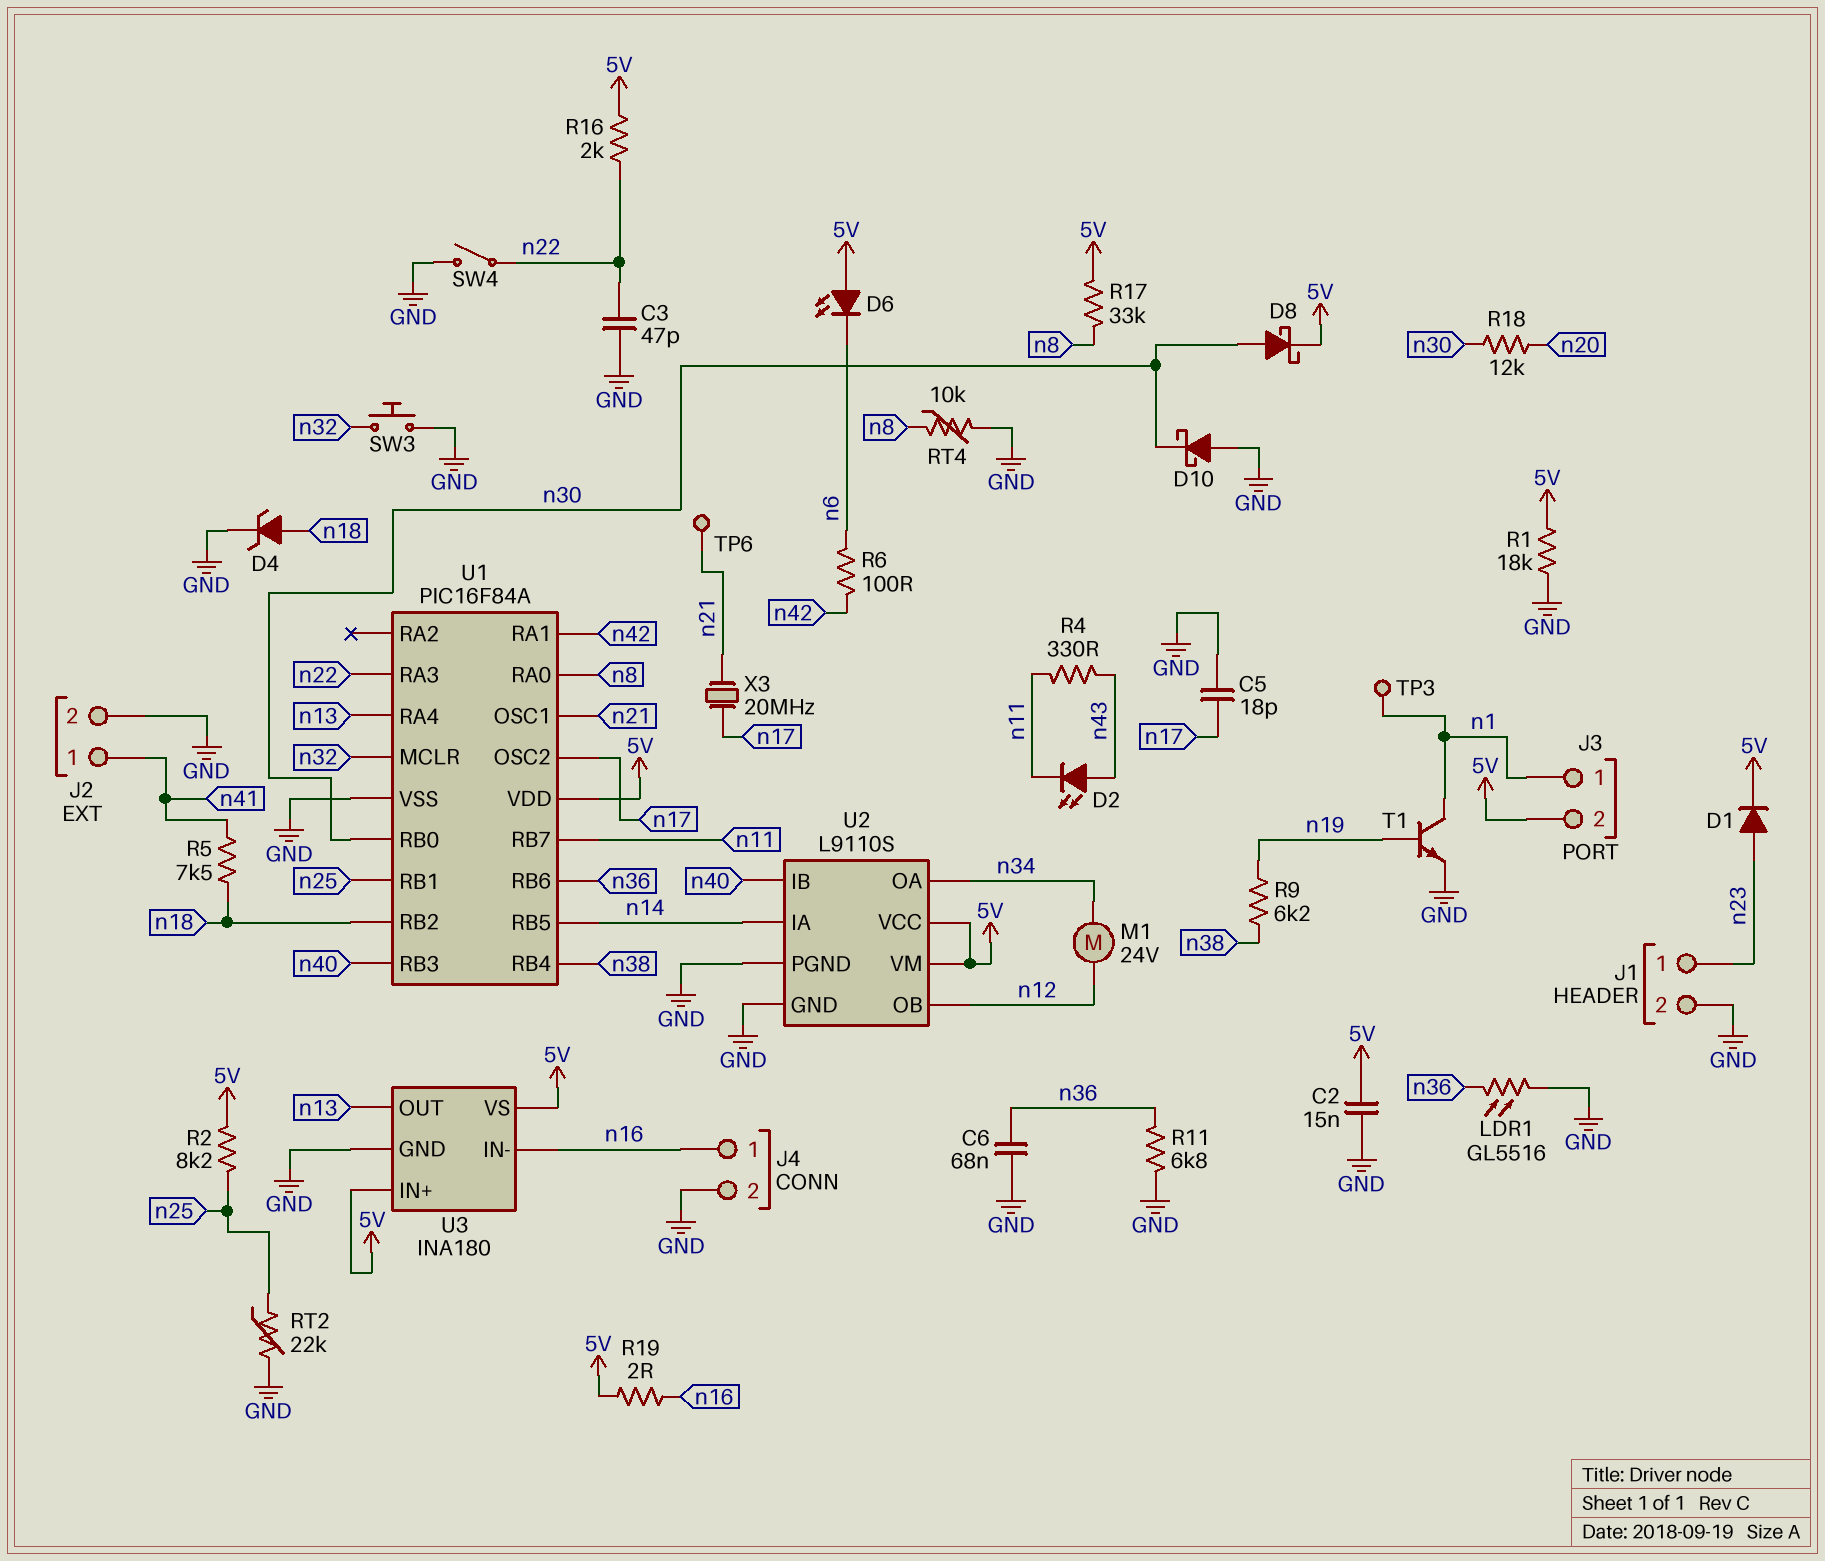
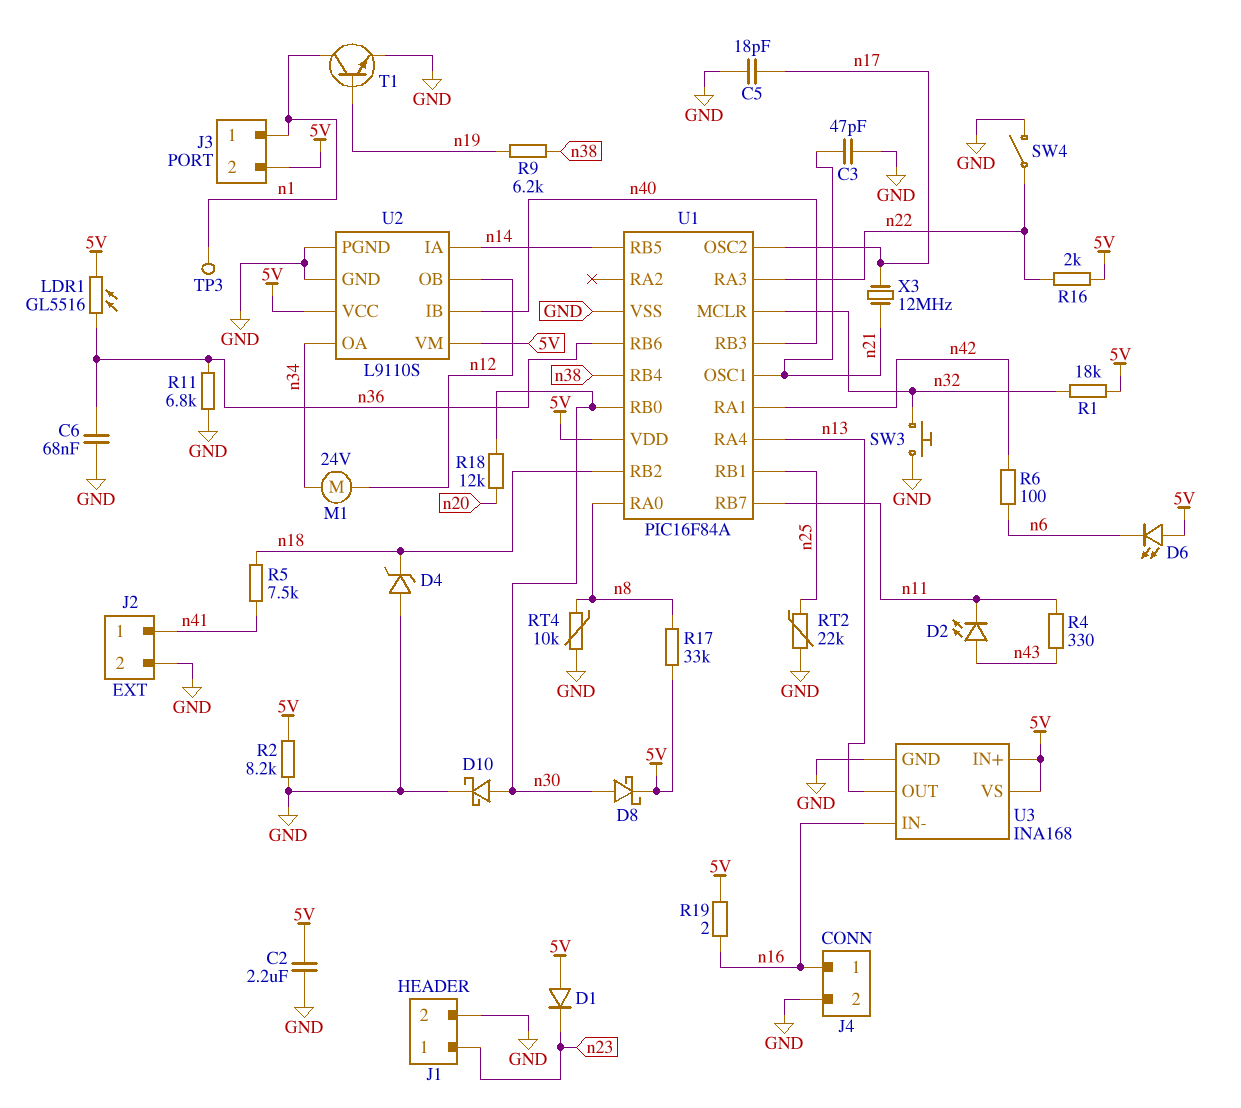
C2: 15nF (5V, GND) -> 2.2uF (5V, GND)
C3: 47pF (GND, n22) -> 47pF (GND, n21)
D1: diode (A n23, K 5V) -> diode (A 5V, K n23)
D4: zener (A n18, K GND) -> zener (A GND, K n18)
D10: schottky (A GND, K n30) -> schottky (A n30, K GND)
LDR1: GL5516 (GND, n36) -> GL5516 (5V, n36)
R1: 18k (5V, GND) -> 18k (5V, n32)
R2: 8.2k (5V, n25) -> 8.2k (5V, GND)
TP6: test point (n21) -> none
U3: INA180 -> INA168
X3: 20MHz (n17, n21) -> 12MHz (n17, n21)

